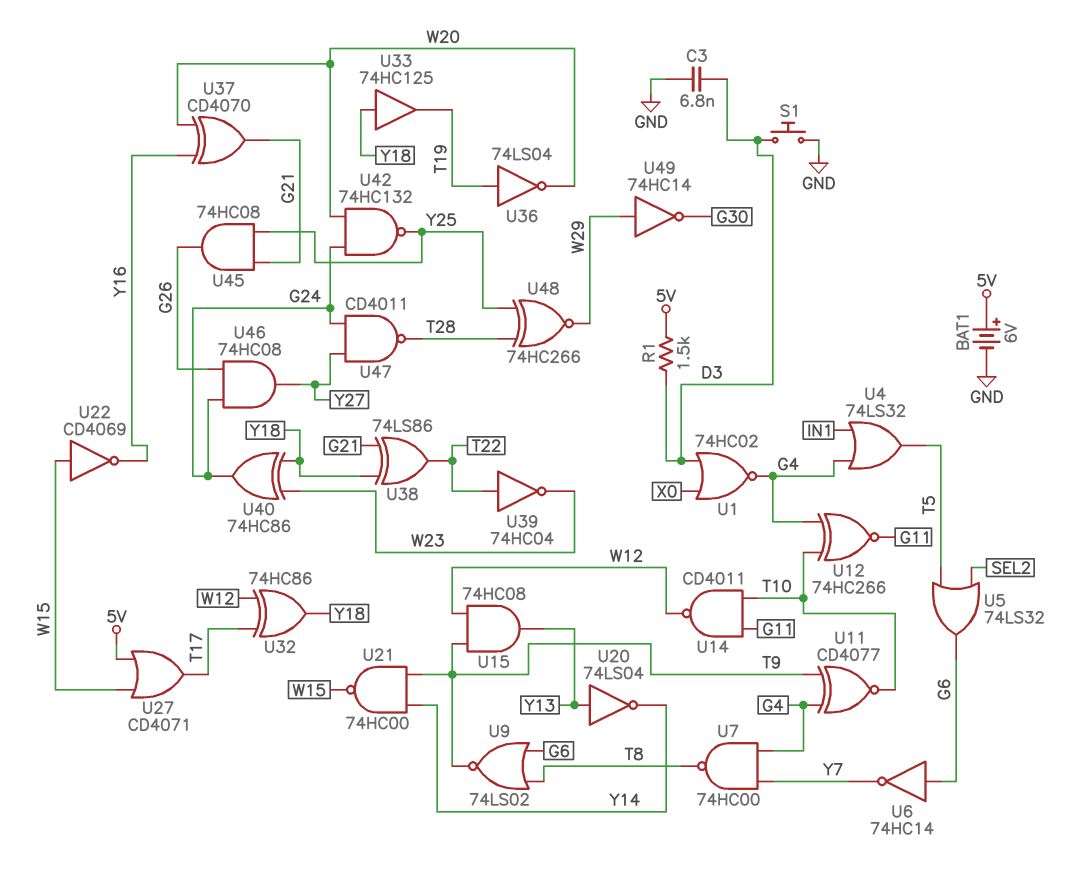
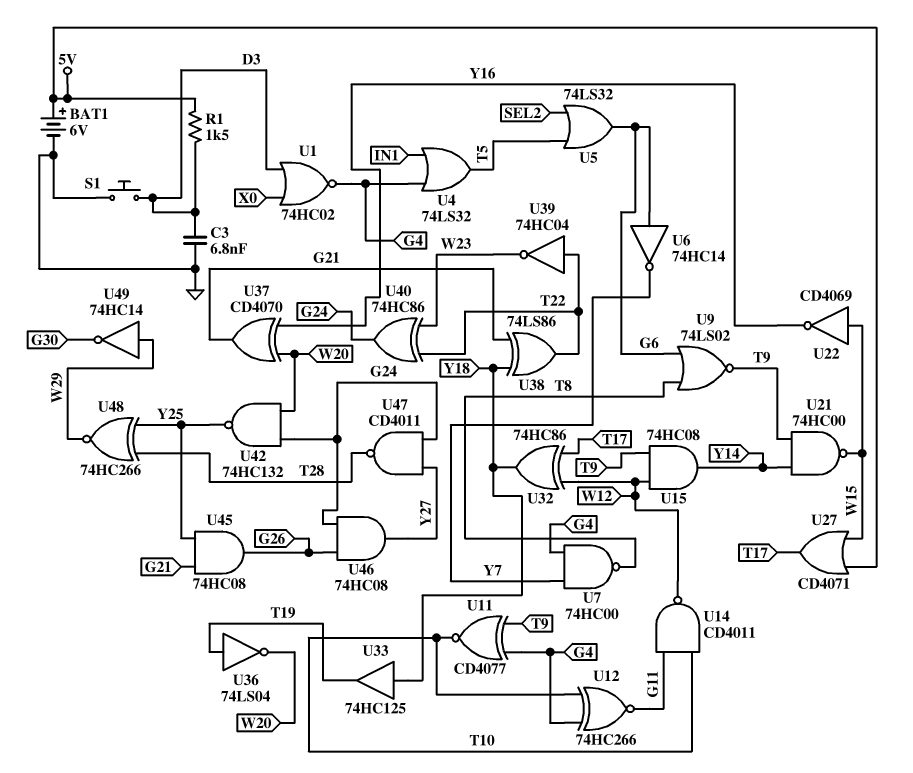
U15: AND 74HC08 (in T9, in W12, out Y13) -> AND 74HC08 (in T9, in W12, out Y14)
U20: NOT 74LS04 (in Y13, out Y14) -> none
U40: XOR 74HC86 (in W23, in Y18, out G24) -> XOR 74HC86 (in T22, in W23, out G24)

